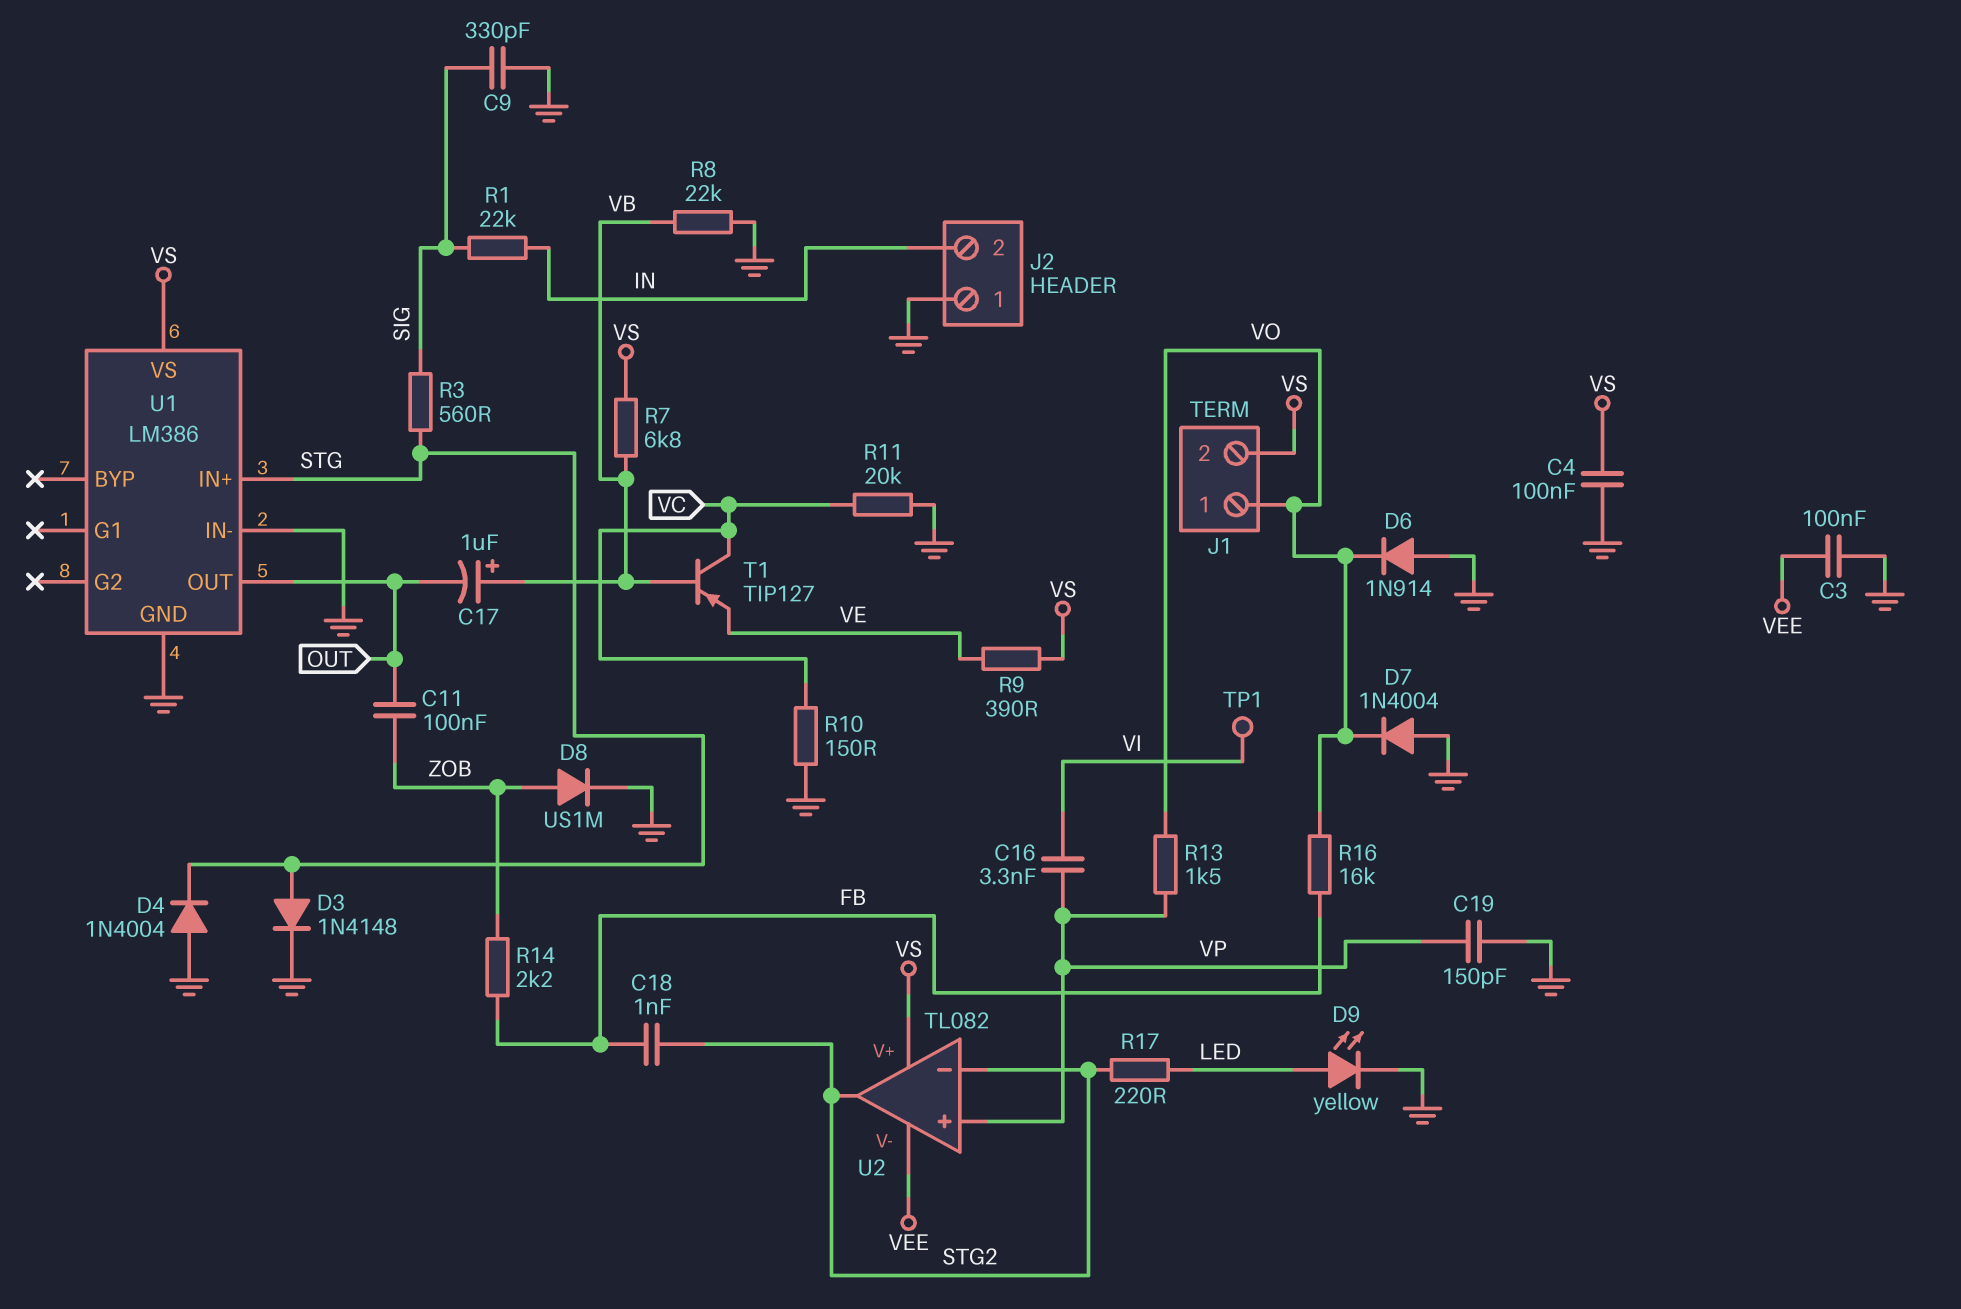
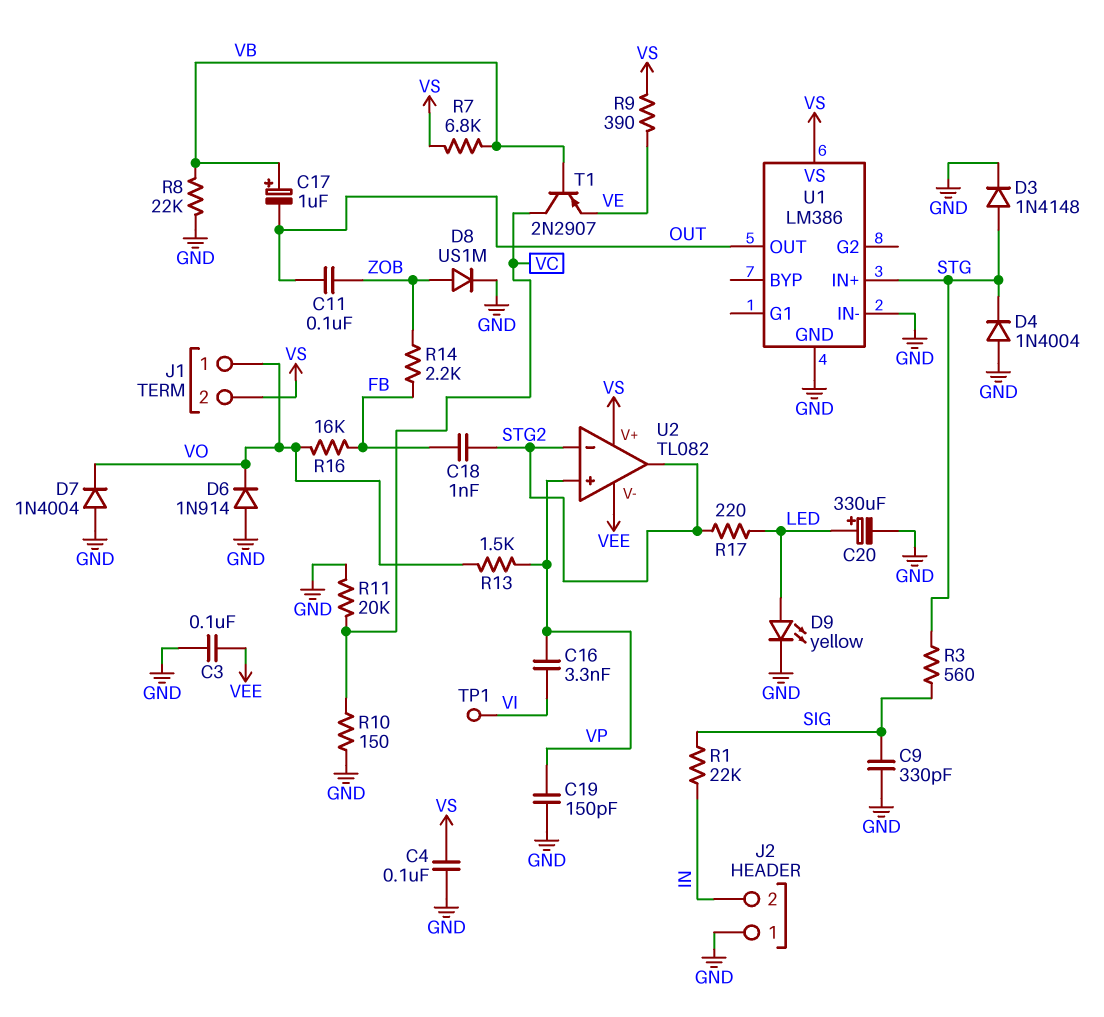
C20: none -> 330uF (plus LED, minus GND)
T1: PNP TIP127 (B VB, C VC, E VE) -> PNP 2N2907 (B VB, C VC, E VE)

